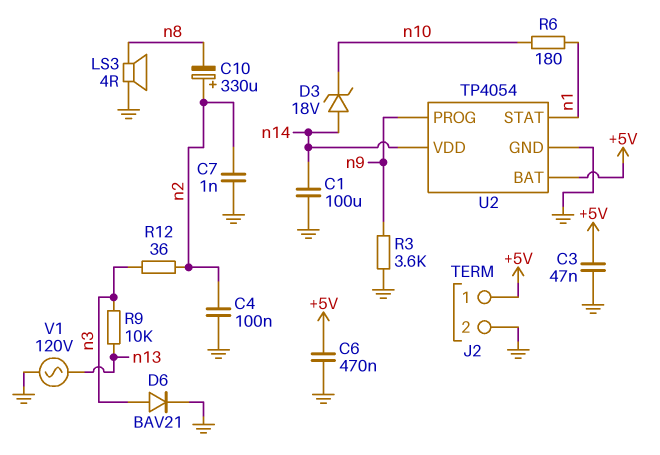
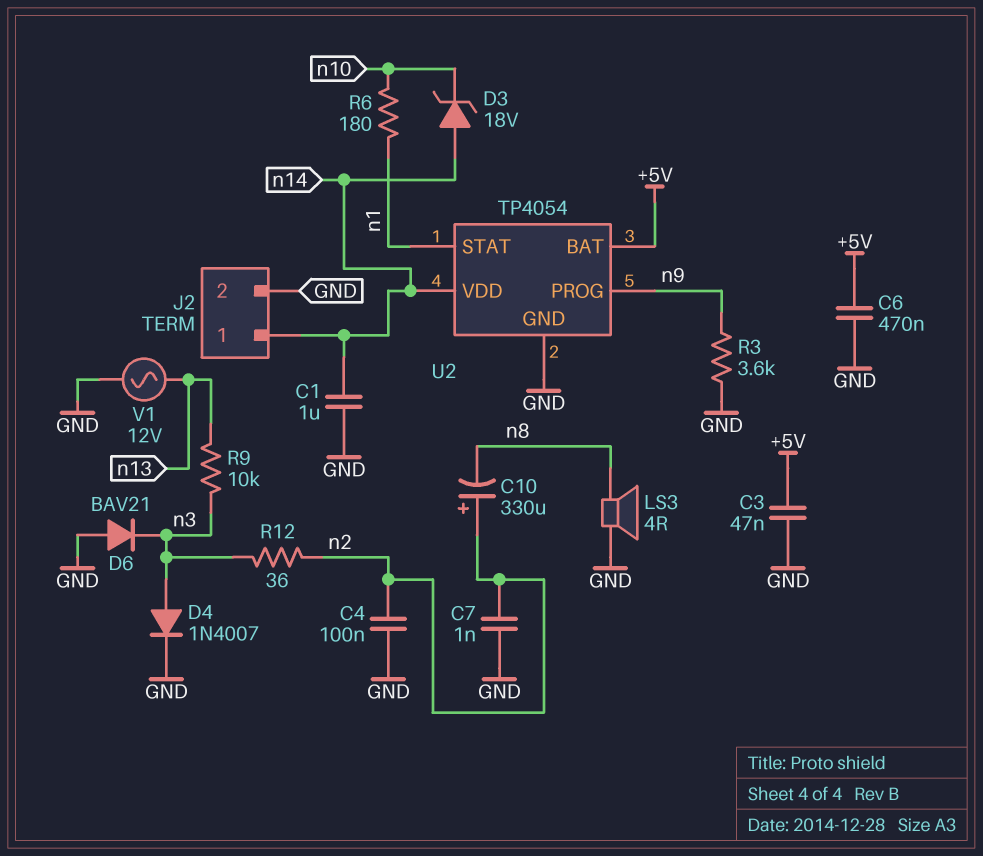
C1: 100uF (GND, n14) -> 1uF (GND, n14)
D4: none -> diode 1N4007 (A n3, K GND)
D6: diode BAV21 (A n3, K GND) -> diode BAV21 (A GND, K n3)
J2 pin 1: +5V -> n14
V1: AC 120V (GND, n13) -> AC 12V (GND, n13)

